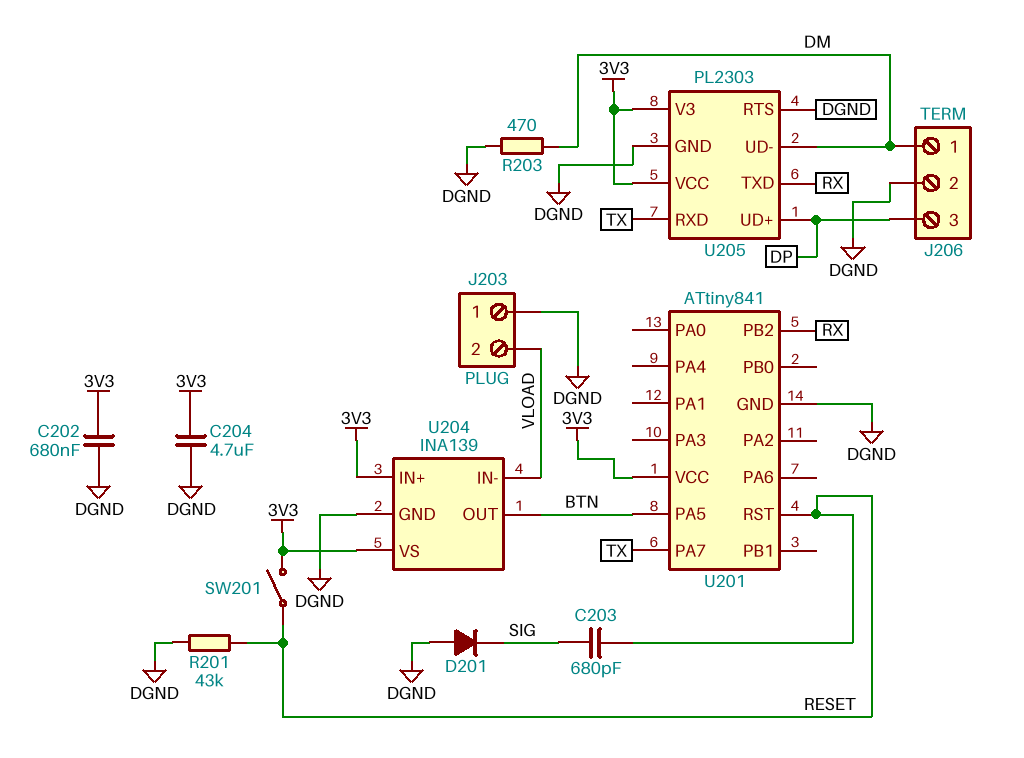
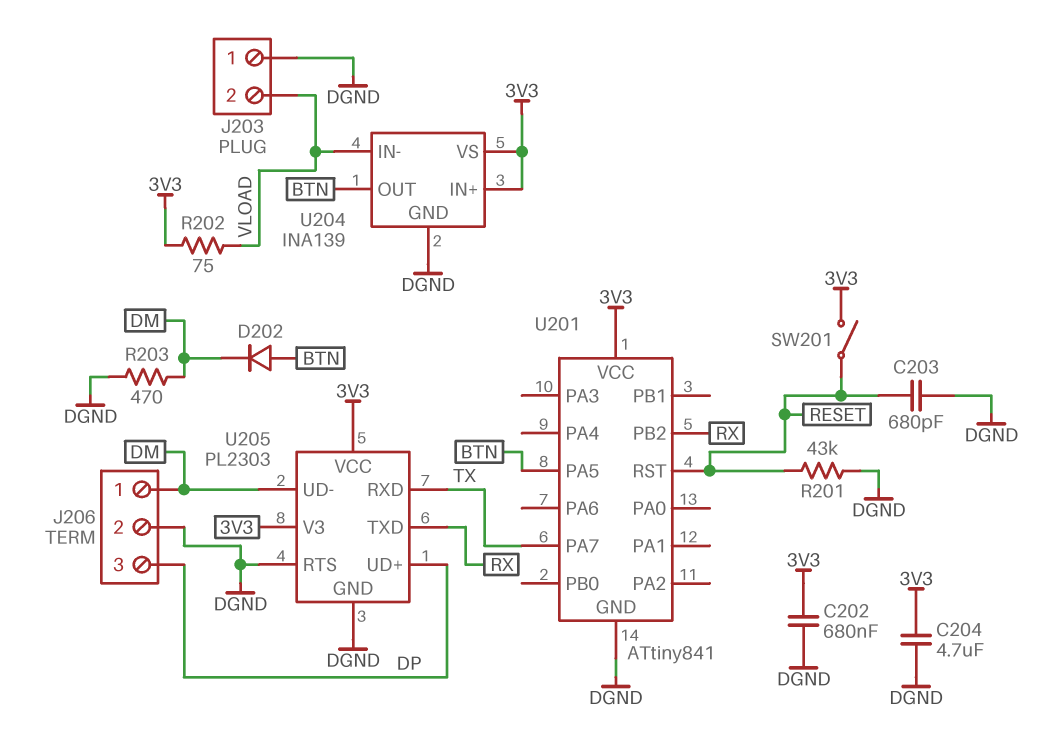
C203: 680pF (RESET, SIG) -> 680pF (DGND, RESET)
D201: diode (A DGND, K SIG) -> none
D202: none -> diode (A BTN, K DM)
R202: none -> 75 (3V3, VLOAD)

